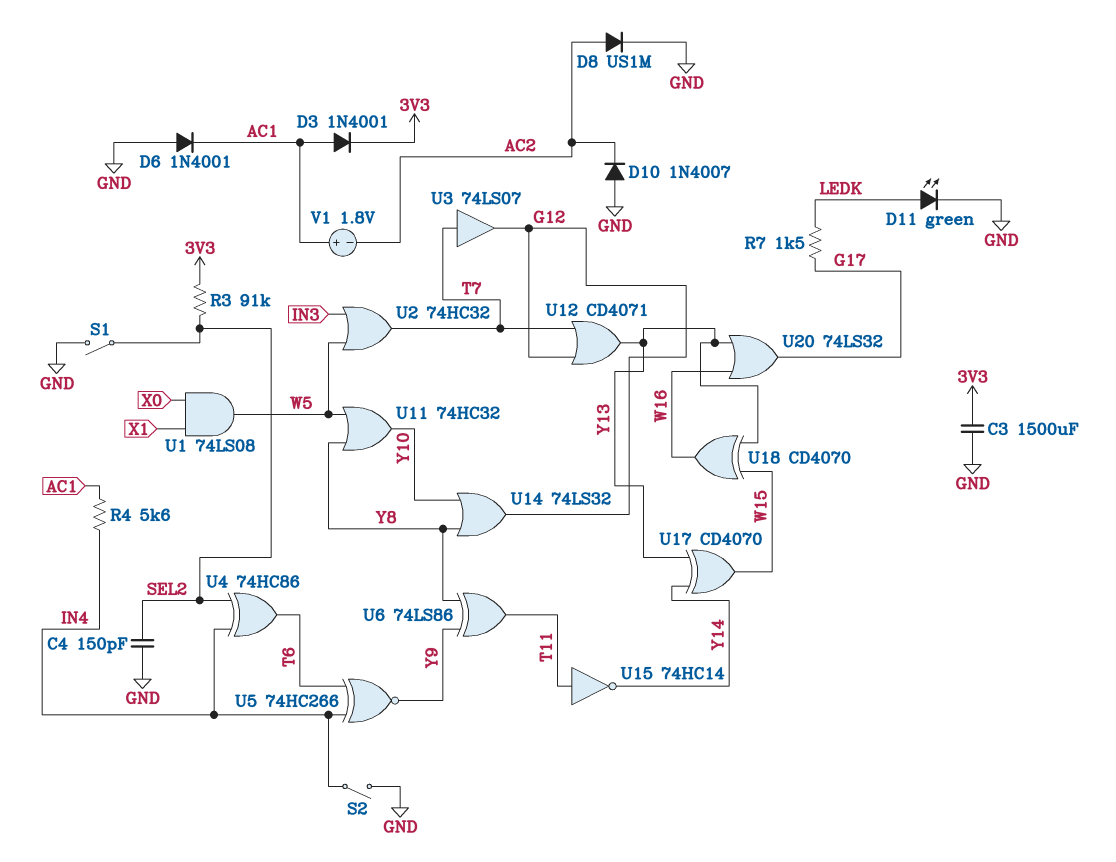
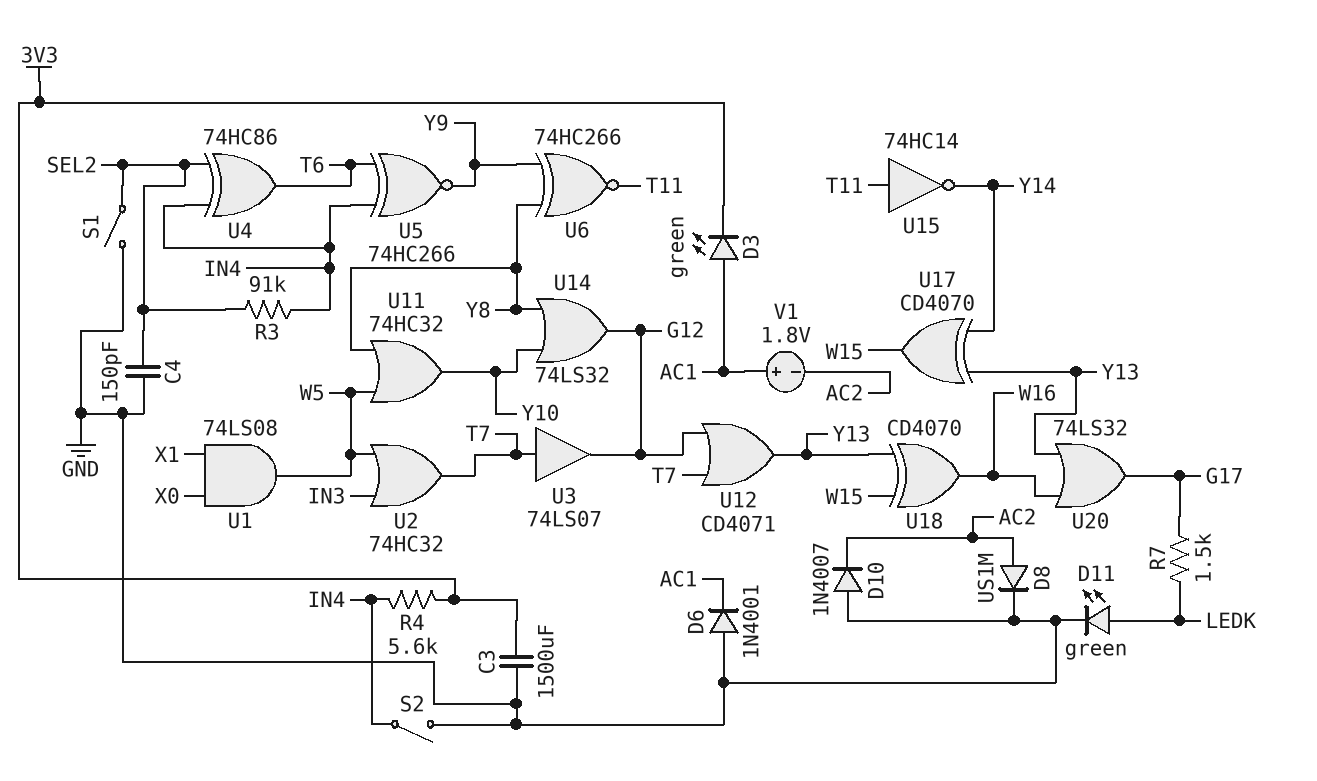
D3: diode 1N4001 (A AC1, K 3V3) -> LED green (A AC1, K 3V3)
R3: 91k (3V3, SEL2) -> 91k (IN4, SEL2)
R4: 5.6k (AC1, IN4) -> 5.6k (3V3, IN4)
U6: XOR 74LS86 (in Y8, in Y9, out T11) -> XNOR 74HC266 (in Y8, in Y9, out T11)

